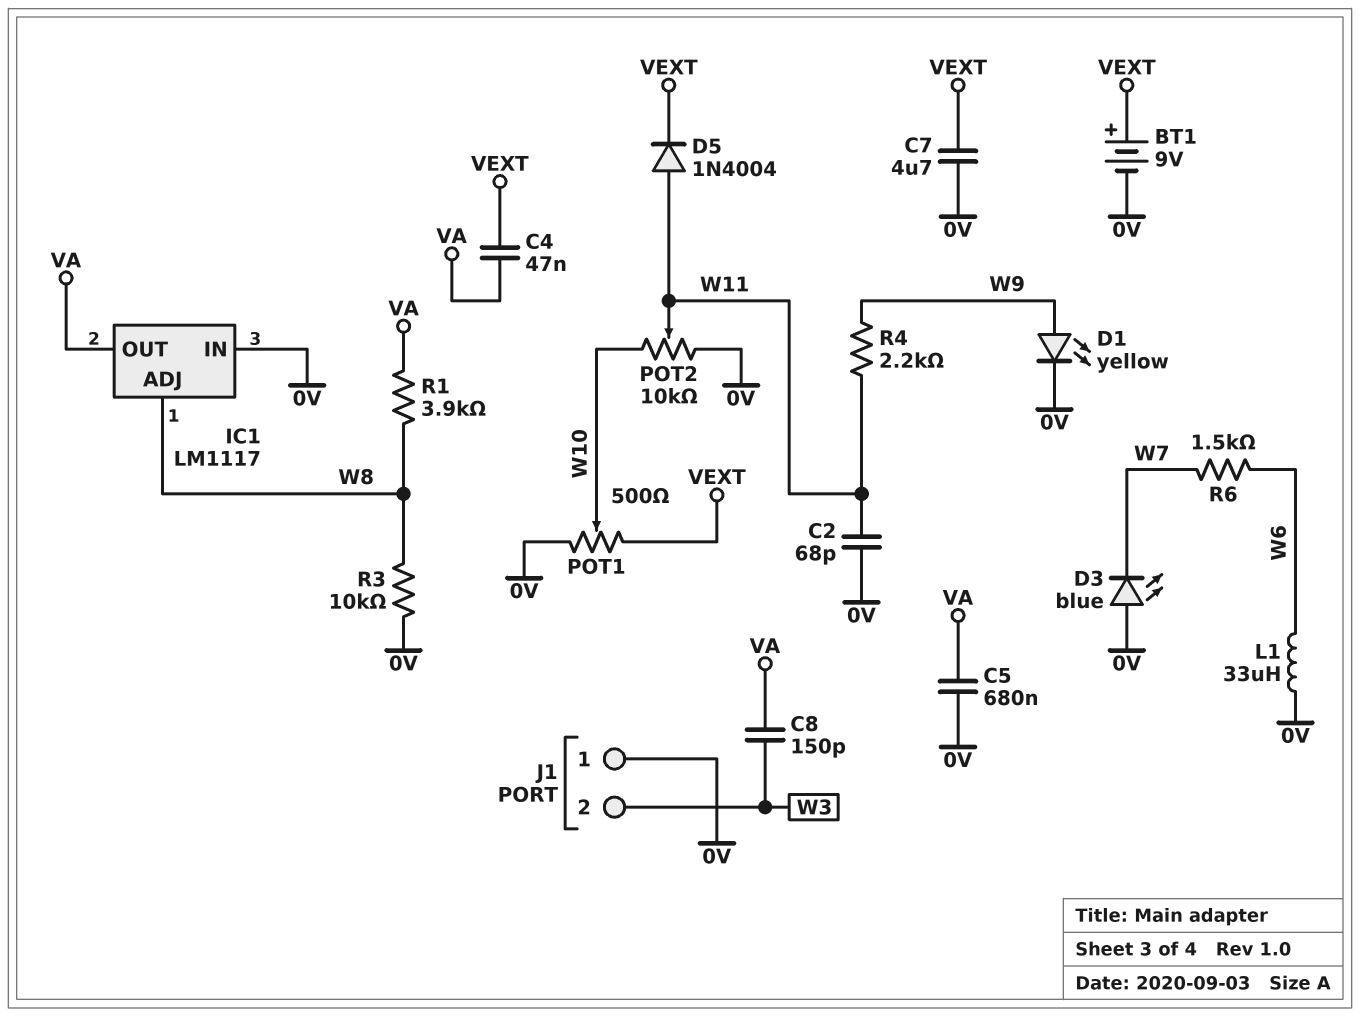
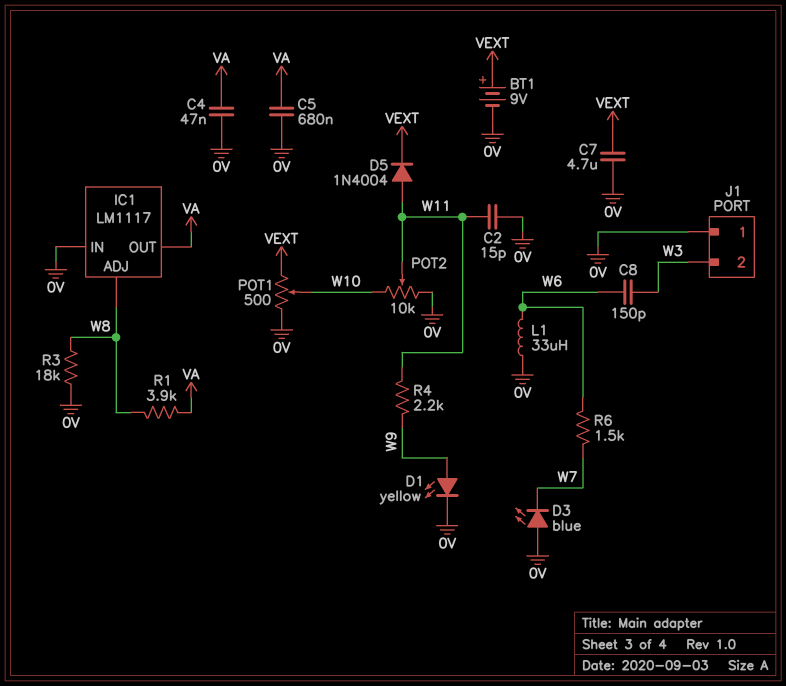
C2: 68pF (0V, W11) -> 15pF (0V, W11)
C4: 47nF (VA, VEXT) -> 47nF (0V, VA)
C8: 150pF (VA, W3) -> 150pF (W3, W6)
R3: 10k (0V, W8) -> 18k (0V, W8)

